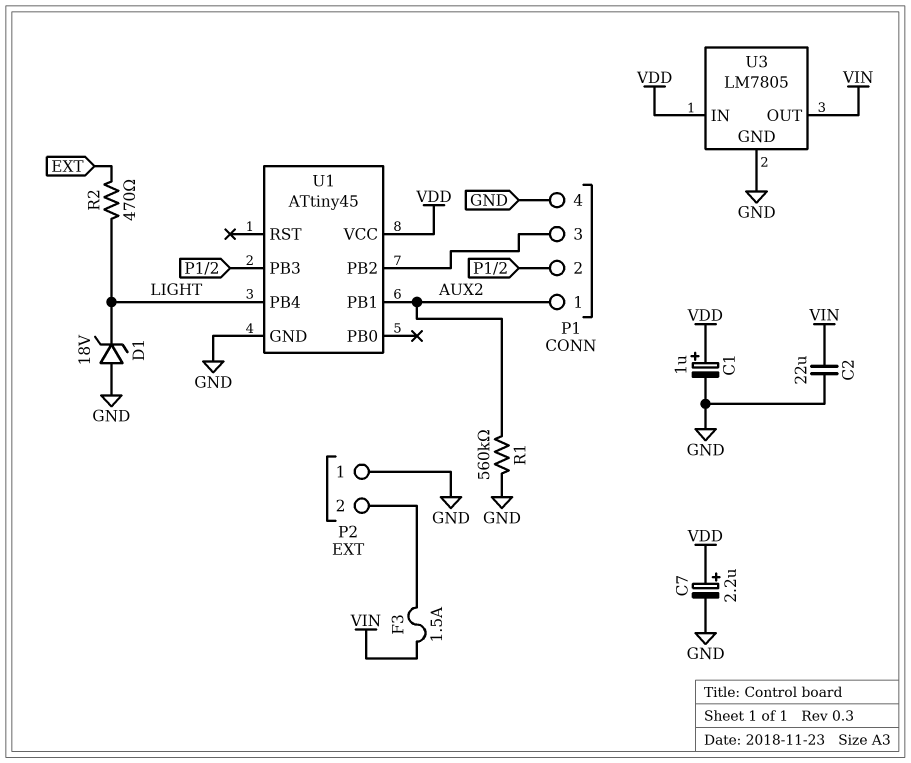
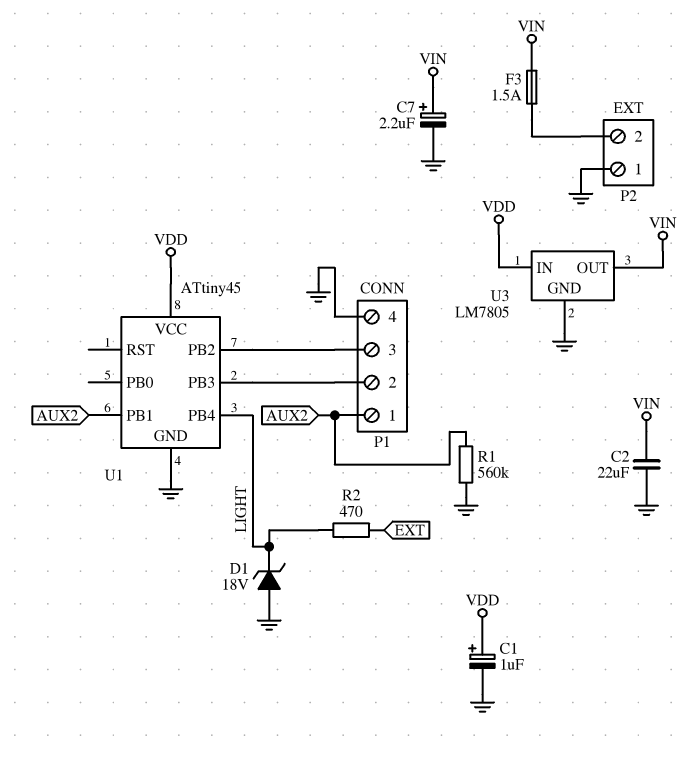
C7: 2.2uF (plus VDD, minus GND) -> 2.2uF (plus VIN, minus GND)

